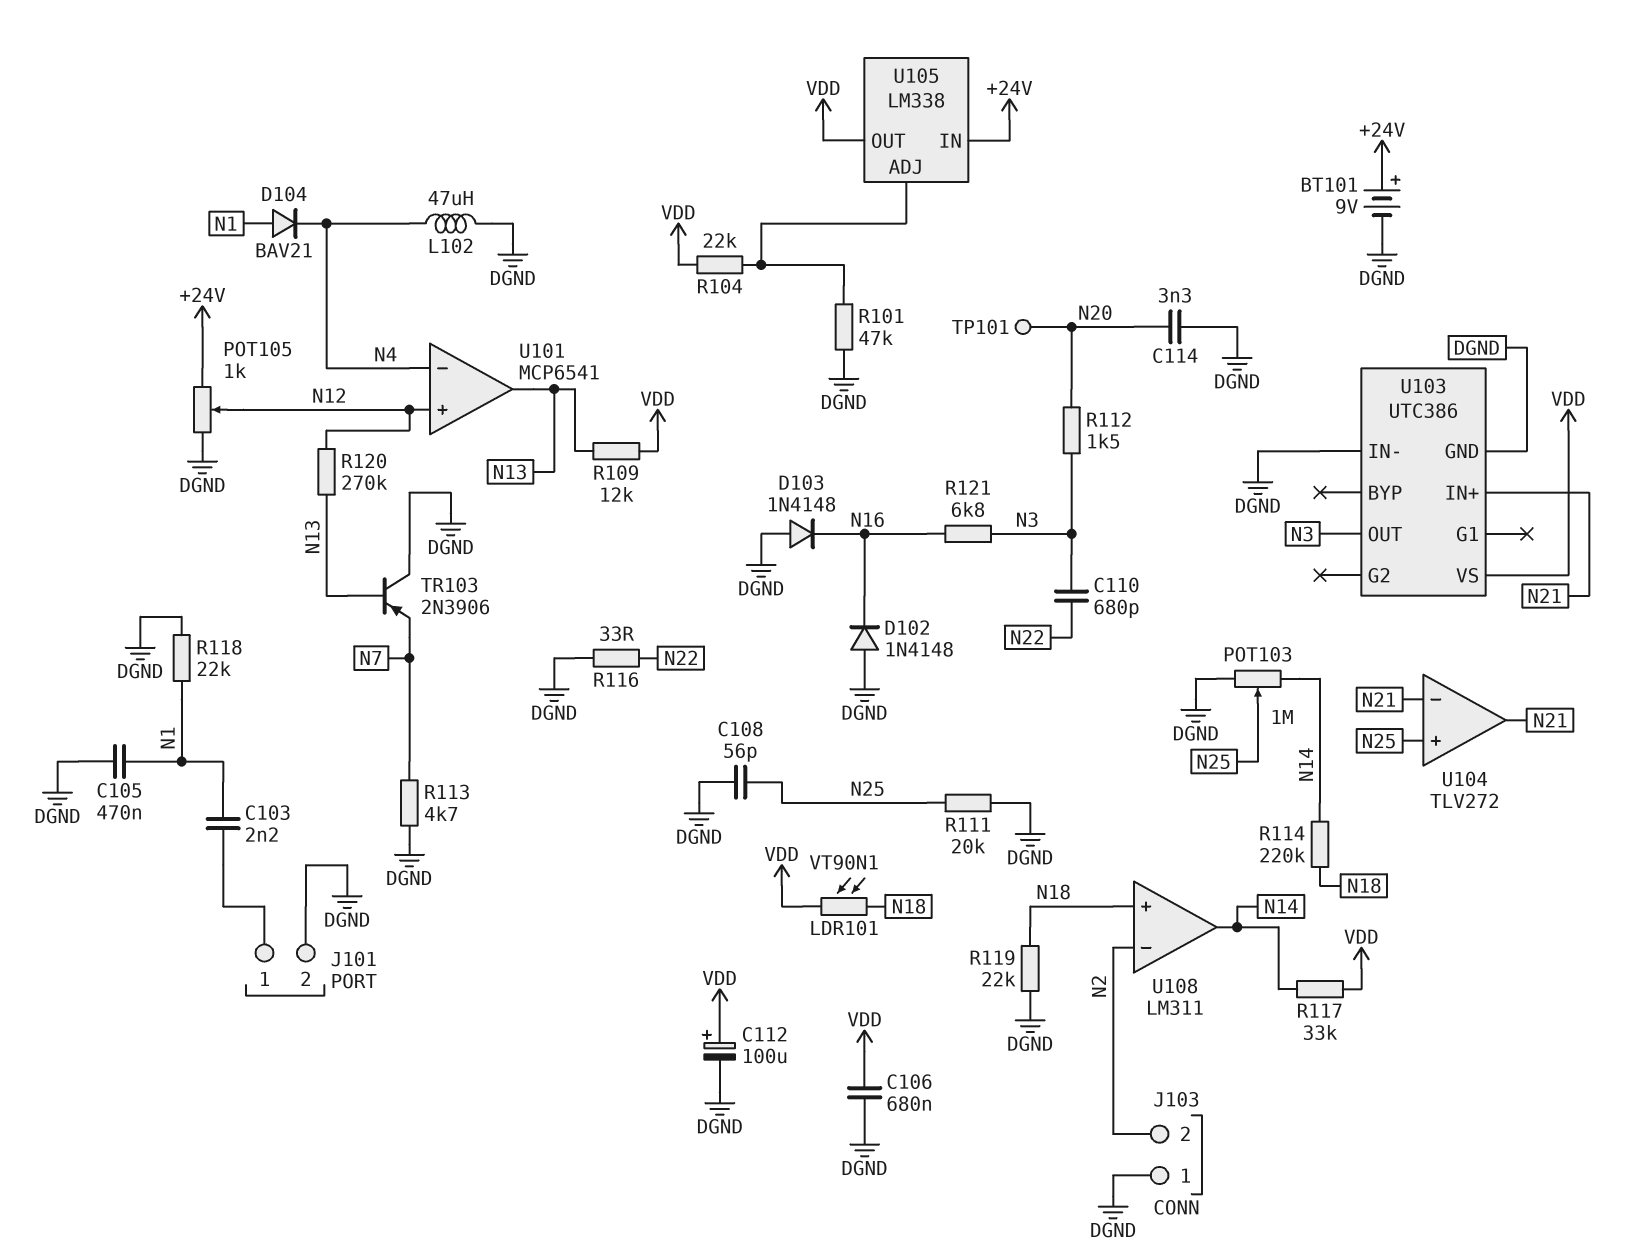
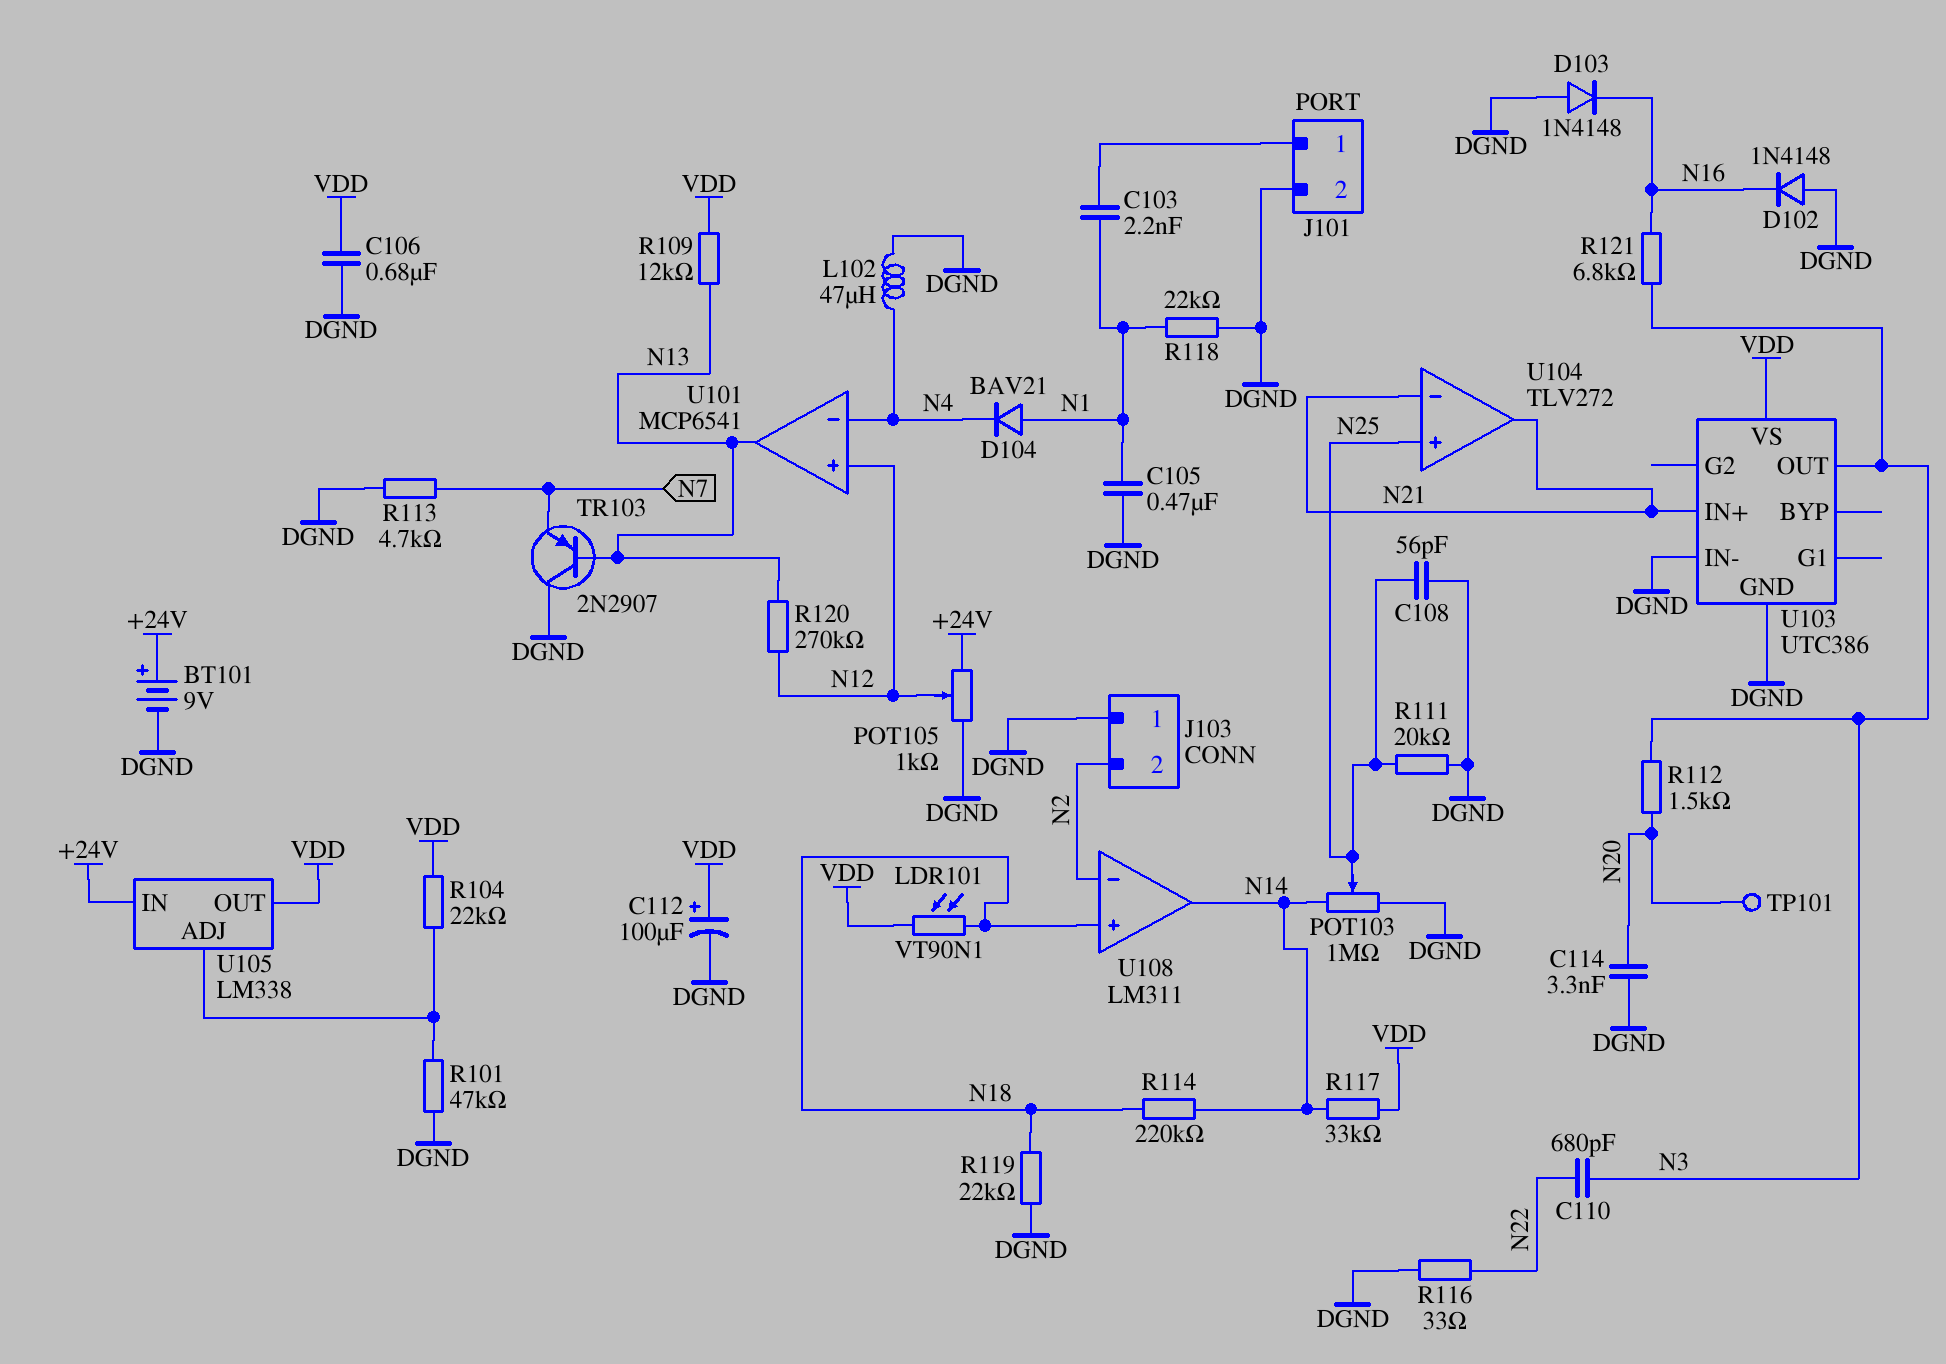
TR103: PNP 2N3906 (B N13, C DGND, E N7) -> PNP 2N2907 (B N13, C DGND, E N7)

